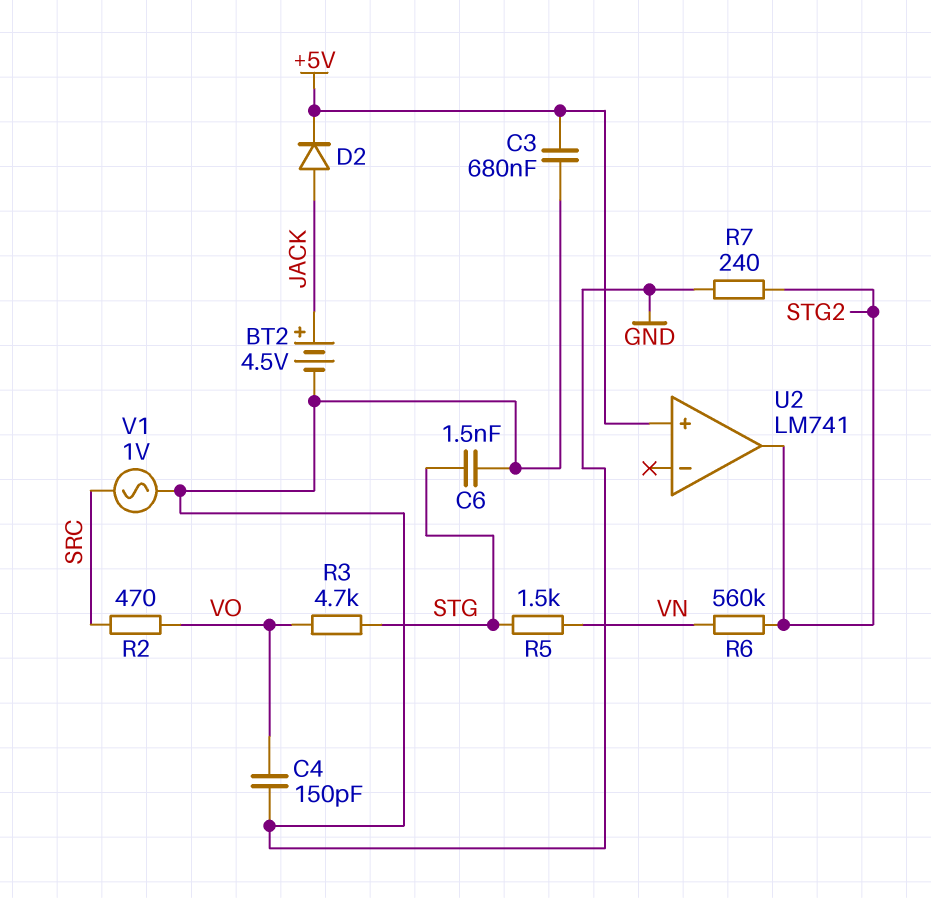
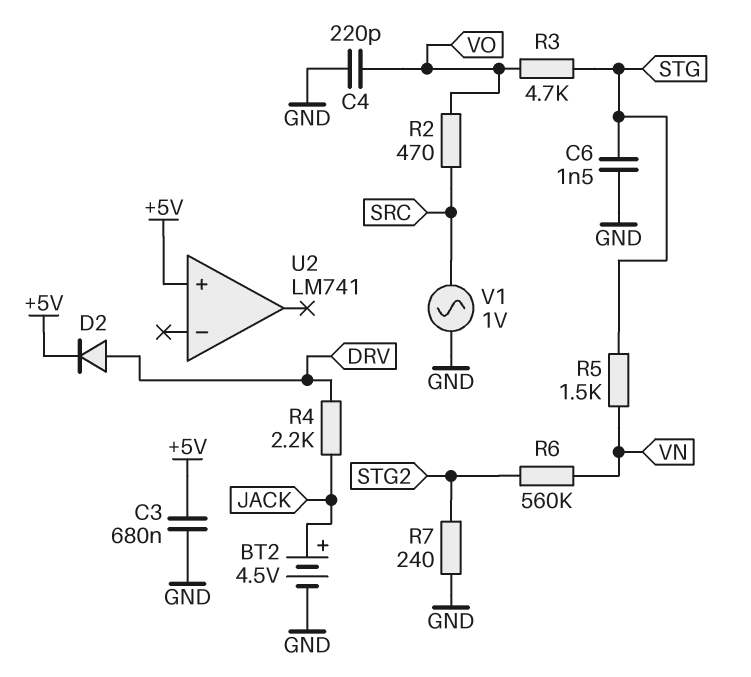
C4: 150pF (GND, VO) -> 220pF (GND, VO)
D2: diode (A JACK, K +5V) -> diode (A DRV, K +5V)
R4: none -> 2.2k (DRV, JACK)
U2 pin out: STG2 -> none

